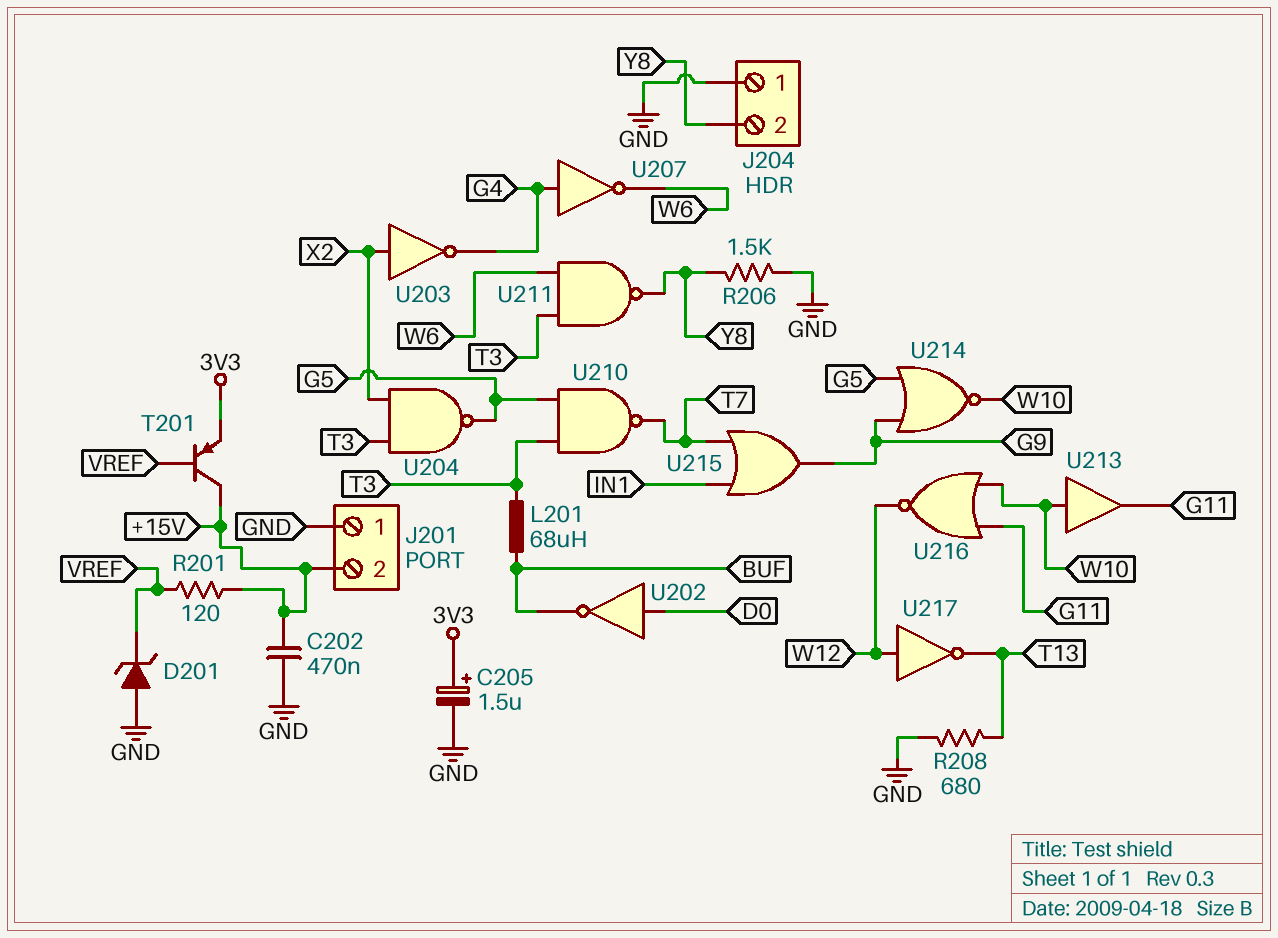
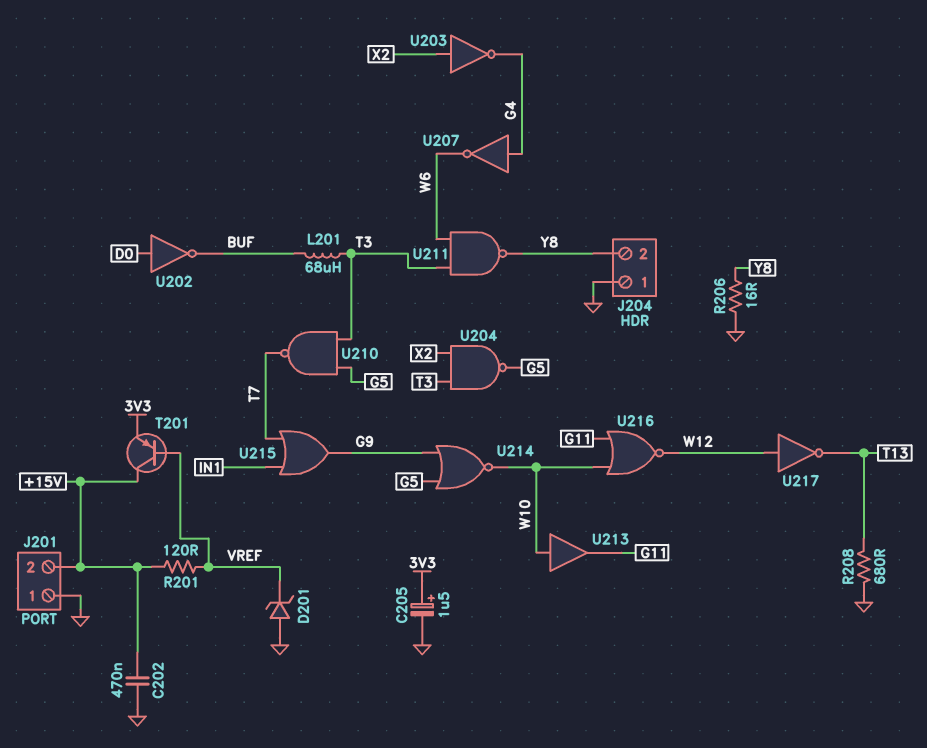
R206: 1.5k (GND, Y8) -> 16 (GND, Y8)

